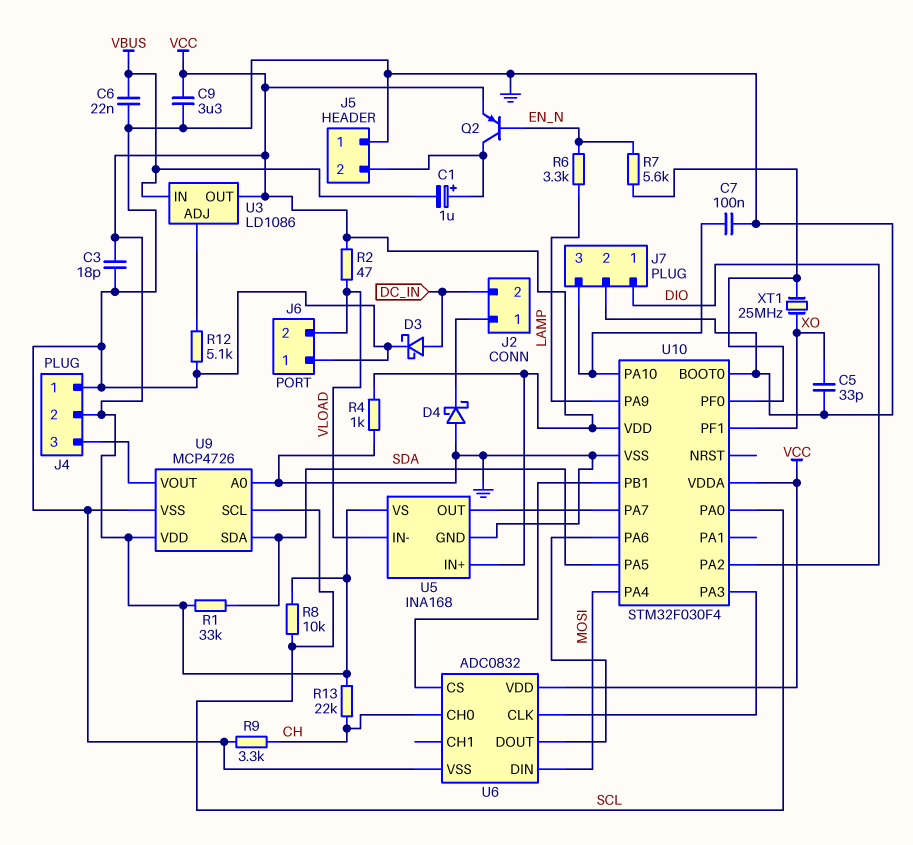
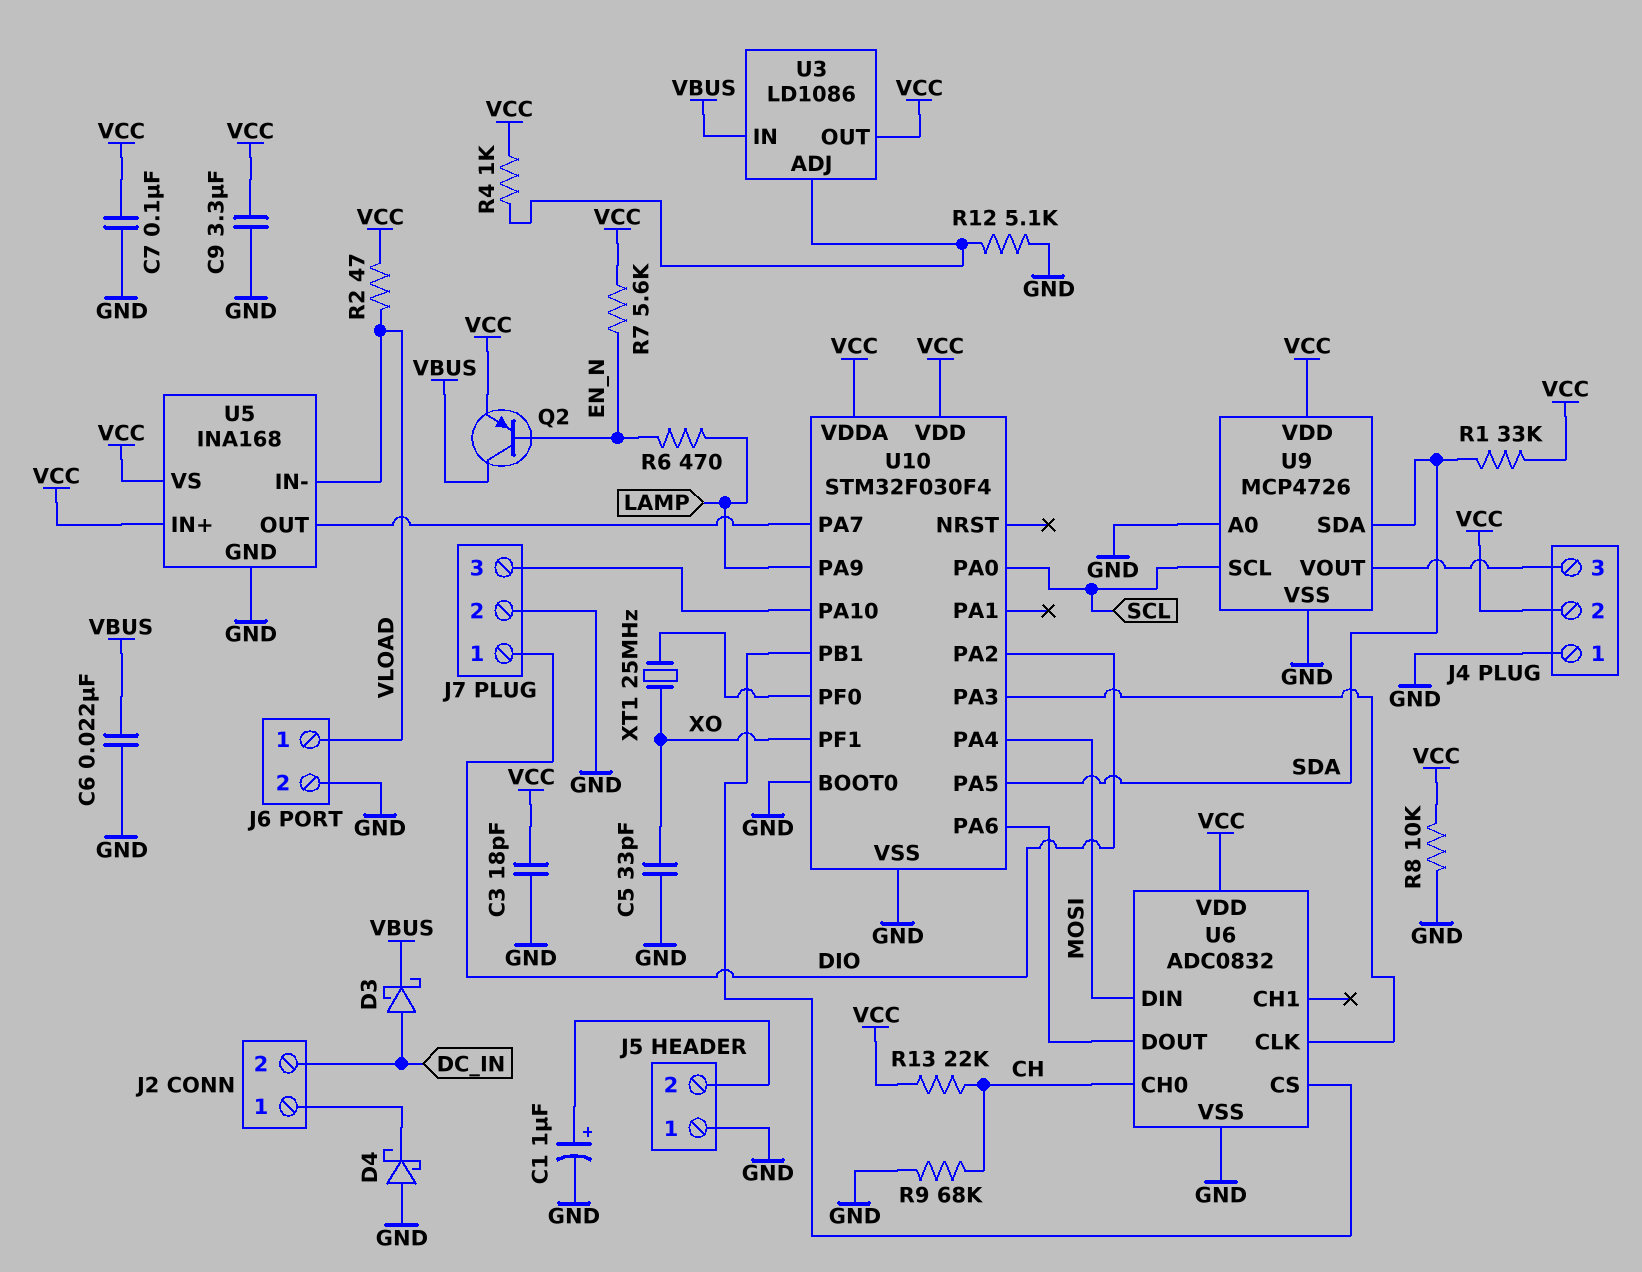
C1: 1uF (plus J5/2, minus VBUS) -> 1uF (plus J5/2, minus GND)
C7: 100nF (GND, J7/3) -> 100nF (GND, VCC)
D3: schottky (A DC_IN, K GND) -> schottky (A DC_IN, K VBUS)
J6 pin 1: GND -> VLOAD
J6 pin 2: VLOAD -> GND
Q2: PNP (B EN_N, C J5/2, E VCC) -> PNP (B EN_N, C VBUS, E VCC)
R4: 1k (GND, VCC) -> 1k (U3/ADJ, VCC)
R6: 3.3k (EN_N, LAMP) -> 470 (EN_N, LAMP)
R7: 5.6k (EN_N, U10/PF0) -> 5.6k (EN_N, VCC)
R8: 10k (SCL, VCC) -> 10k (GND, VCC)
R9: 3.3k (CH, GND) -> 68k (CH, GND)

